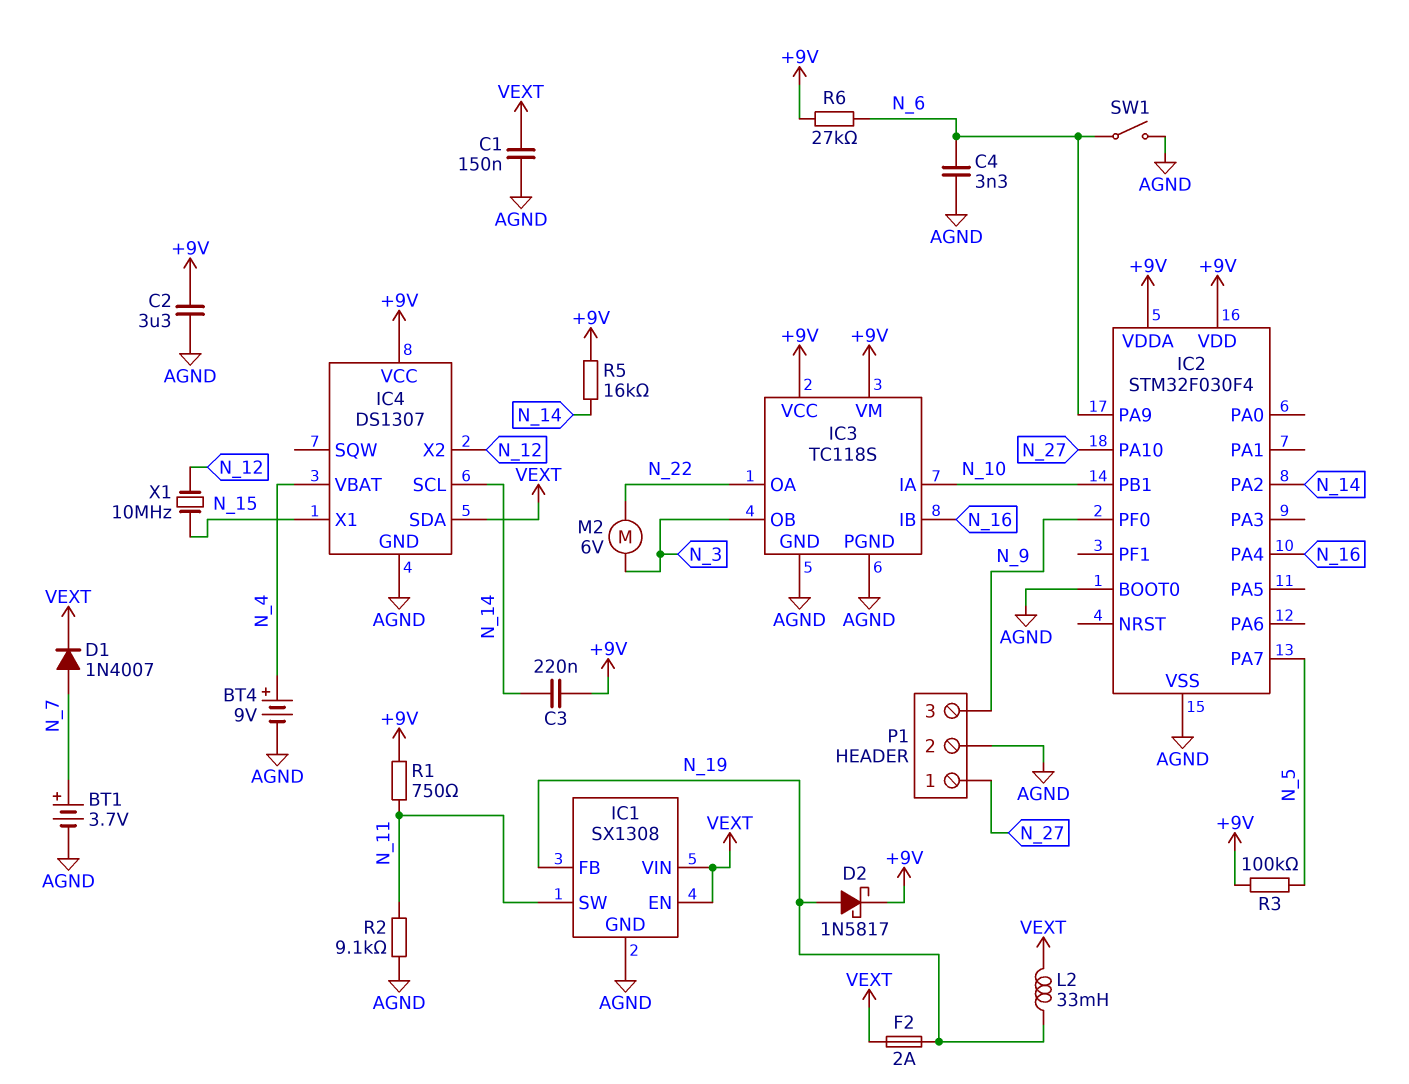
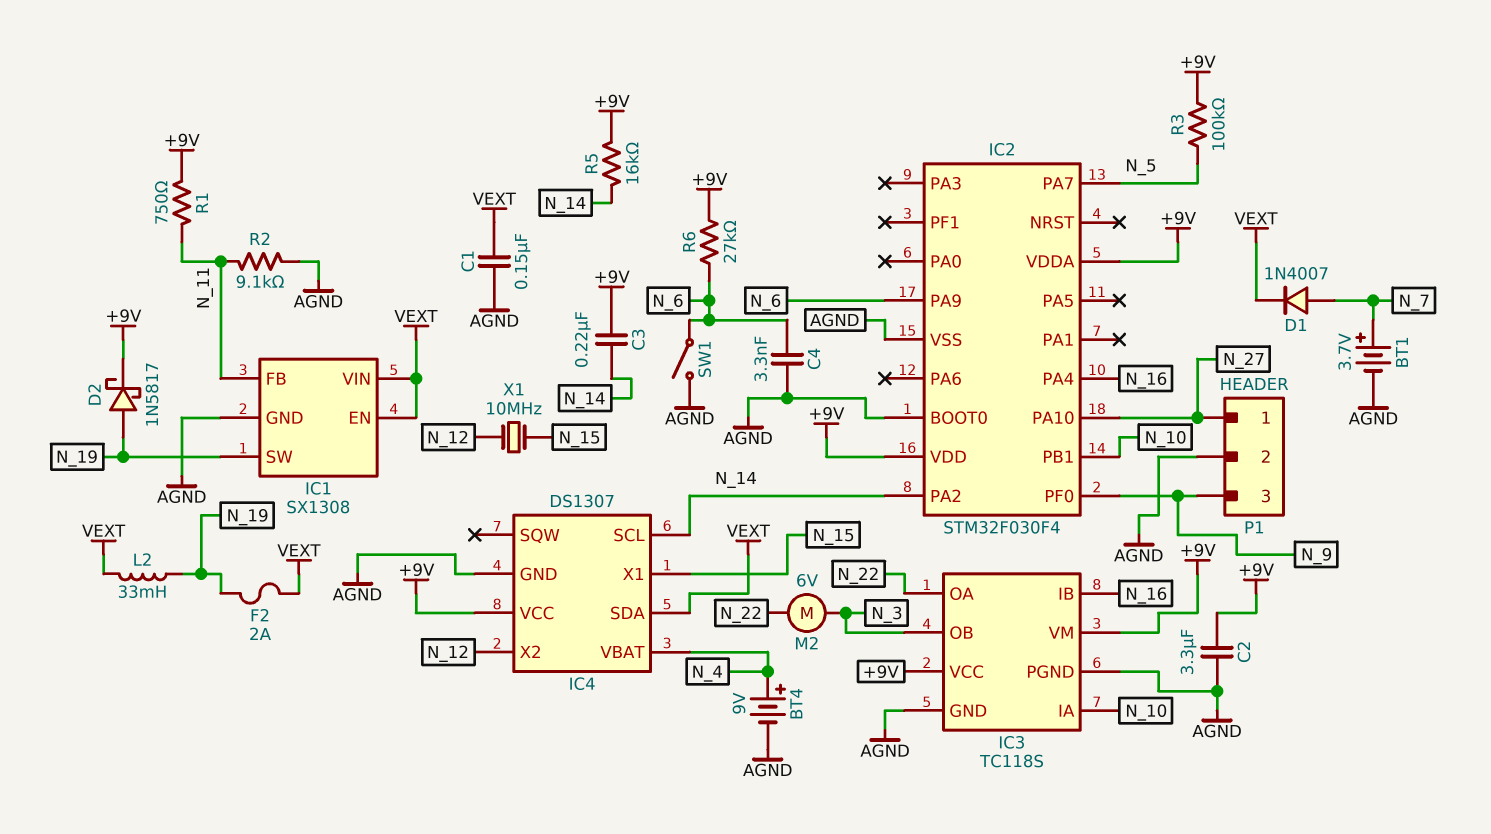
IC1 pin FB: N_19 -> N_11
IC1 pin SW: N_11 -> N_19

